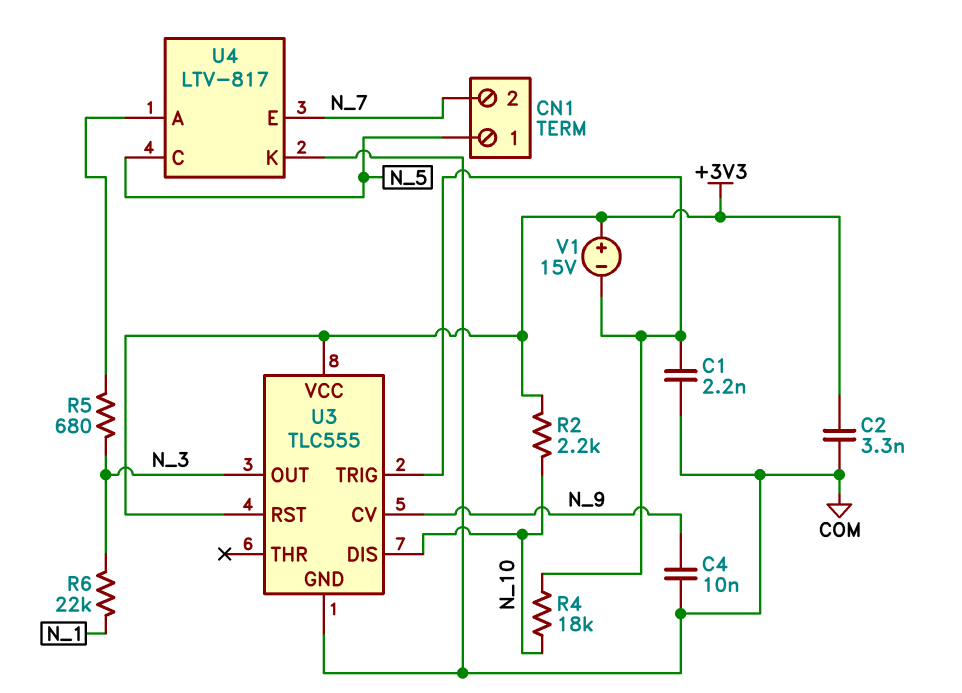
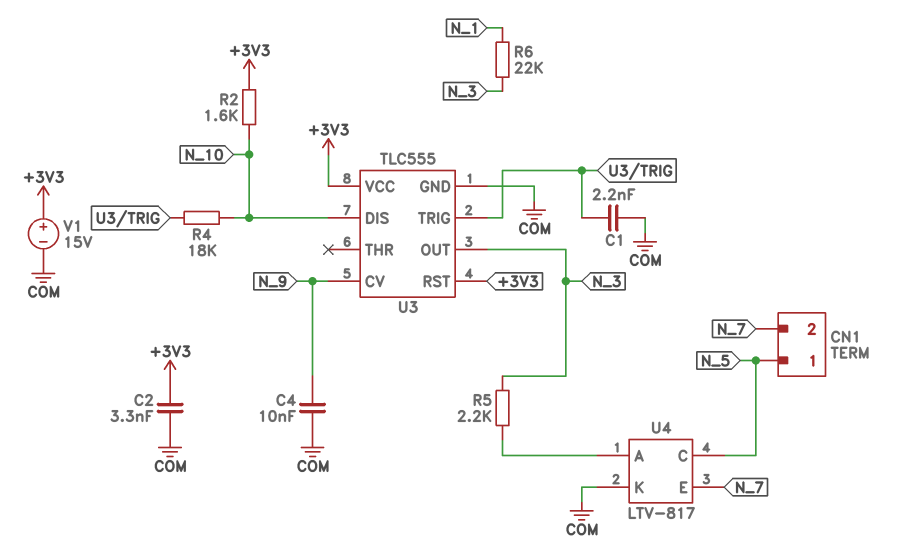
R2: 2.2k (+3V3, N_10) -> 1.6k (+3V3, N_10)
R5: 680 (N_3, U4/A) -> 2.2k (N_3, U4/A)
V1: 15V (plus +3V3, minus U3/TRIG) -> 15V (plus +3V3, minus COM)

